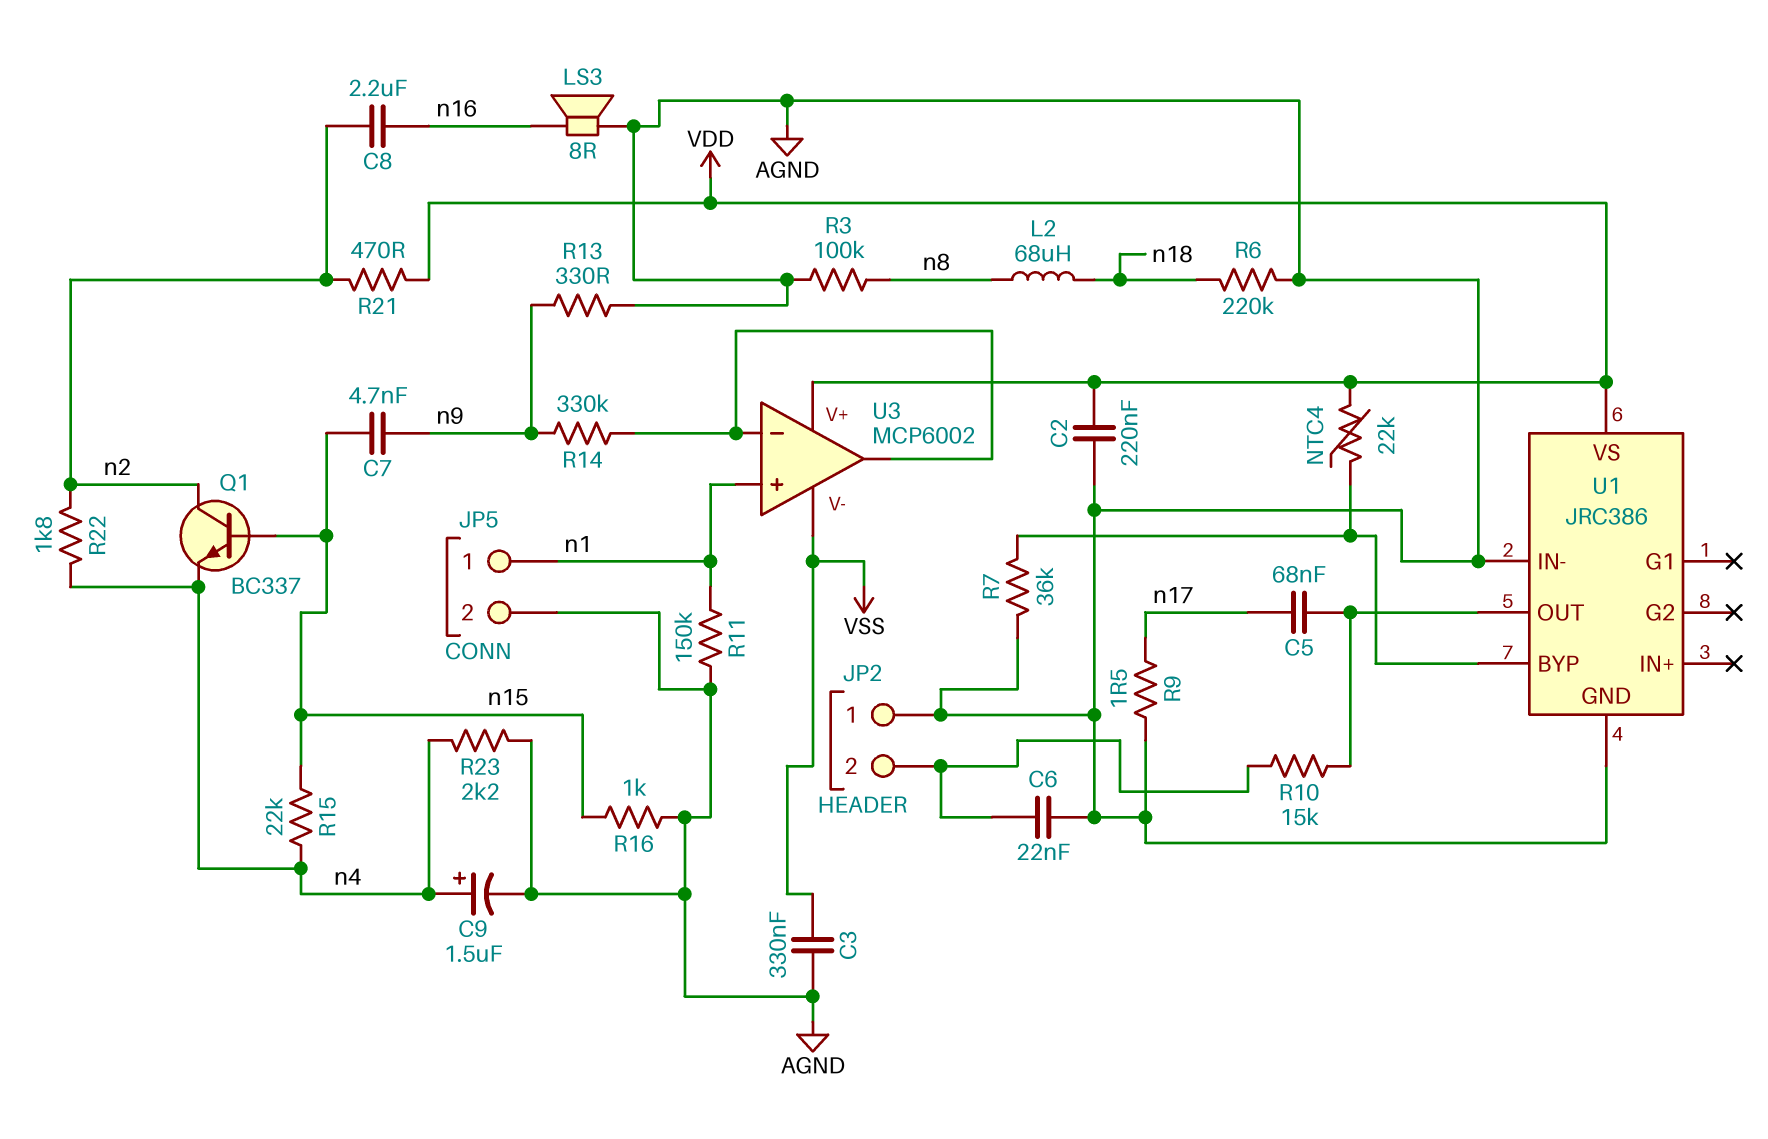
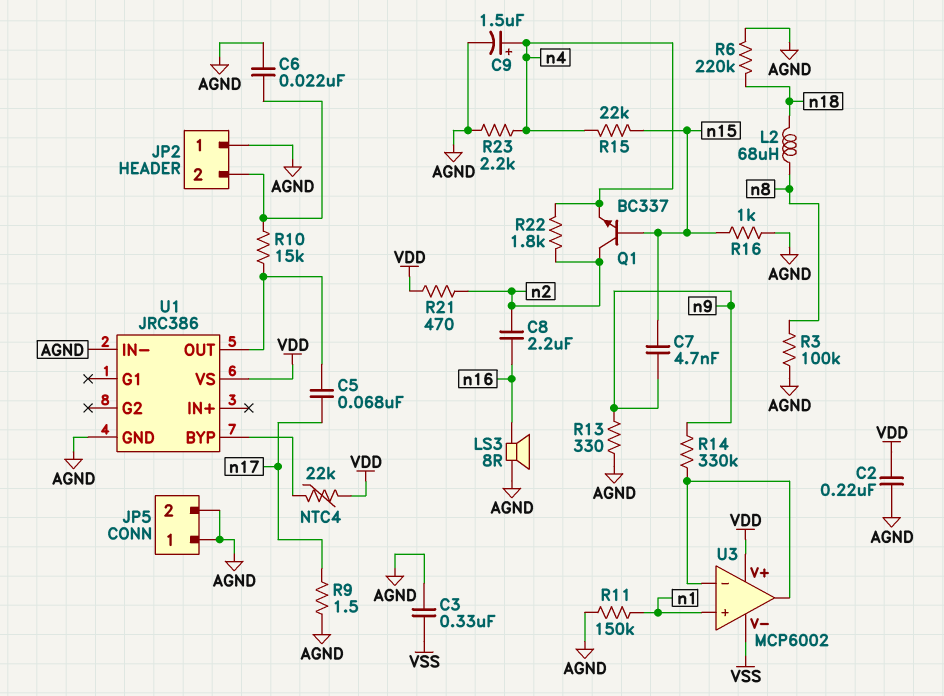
JP5 pin 1: n1 -> AGND
R7: 36k (AGND, U1/BYP) -> none

